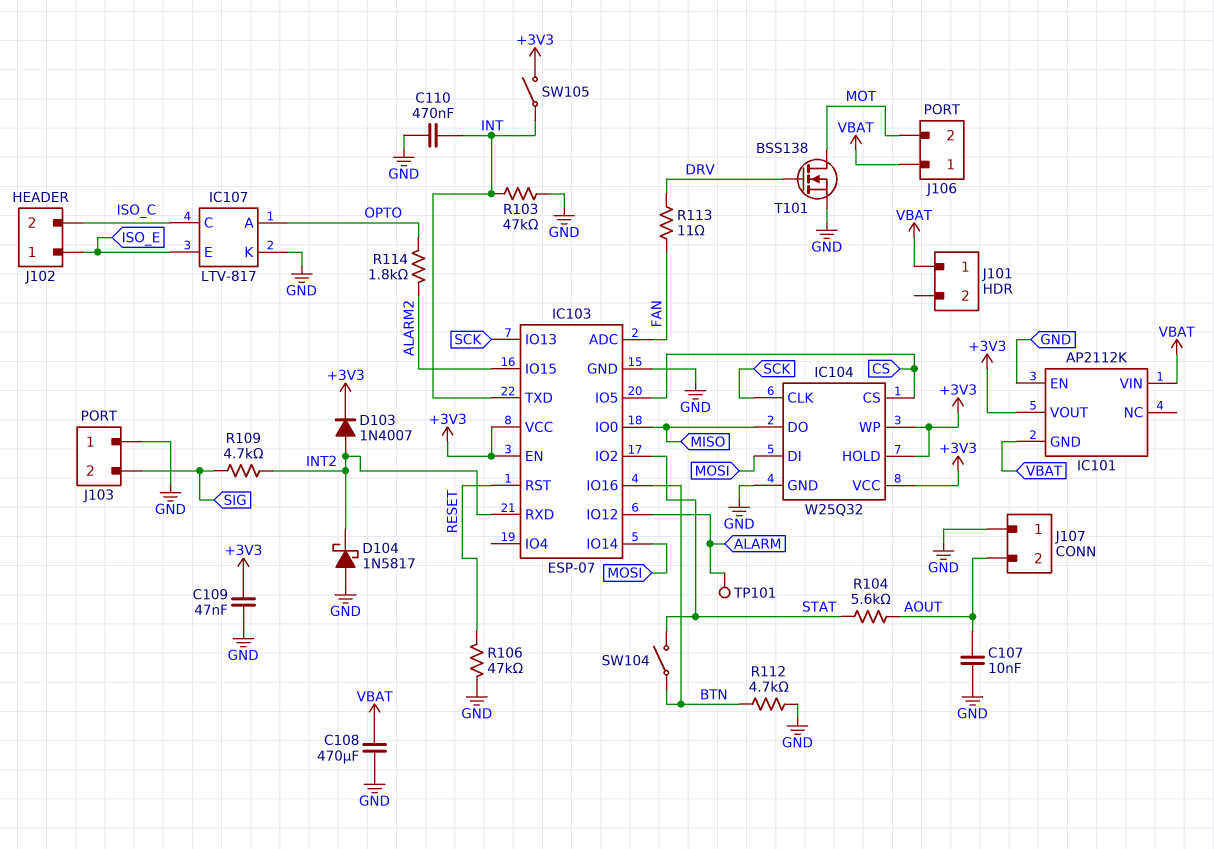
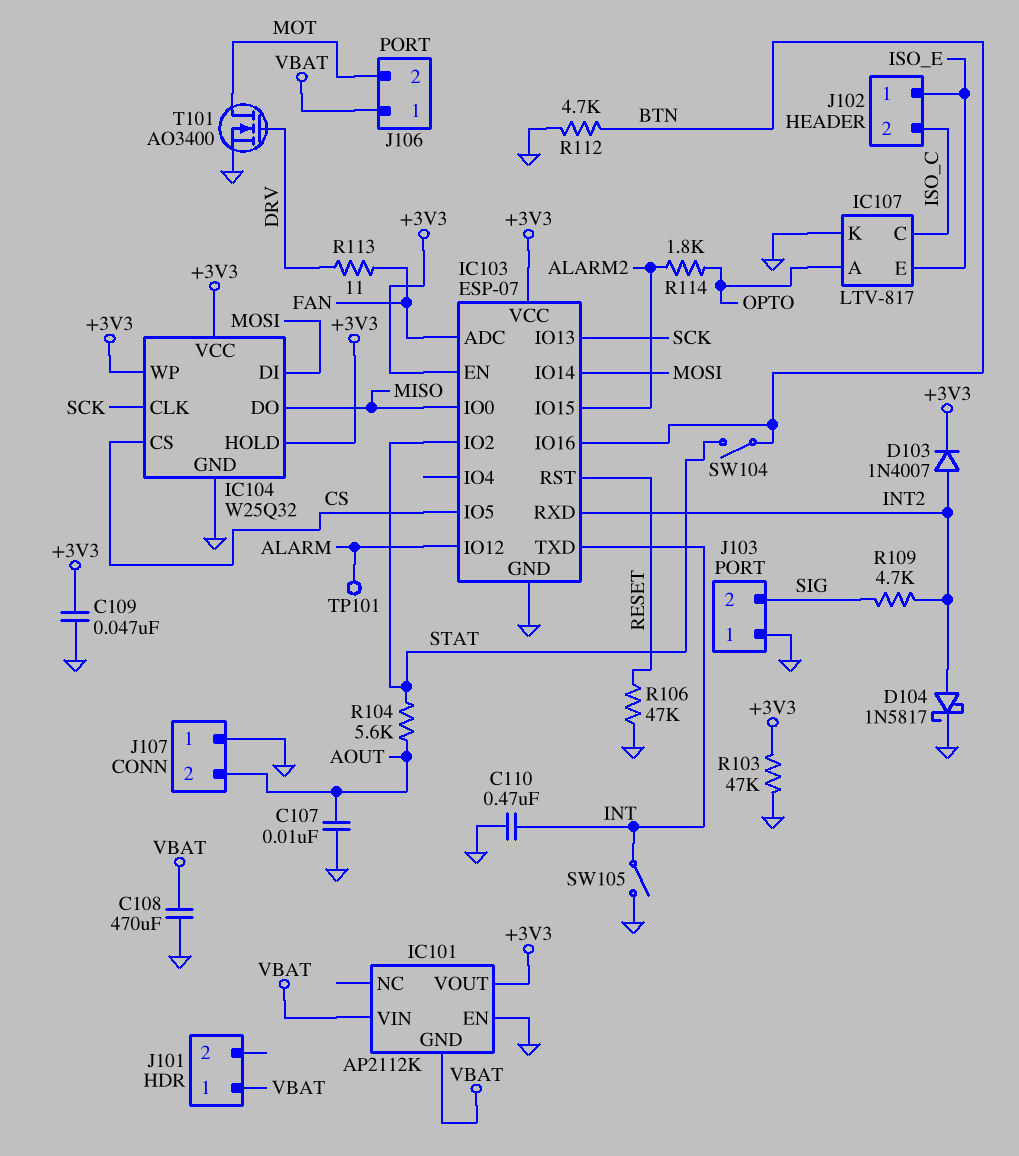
D104: schottky 1N5817 (A GND, K INT2) -> schottky 1N5817 (A INT2, K GND)
R103: 47k (GND, INT) -> 47k (+3V3, GND)
SW105: switch (+3V3, INT) -> switch (GND, INT)
T101: NMOS BSS138 (G DRV, D MOT, S GND) -> NMOS AO3400 (G DRV, D MOT, S GND)

